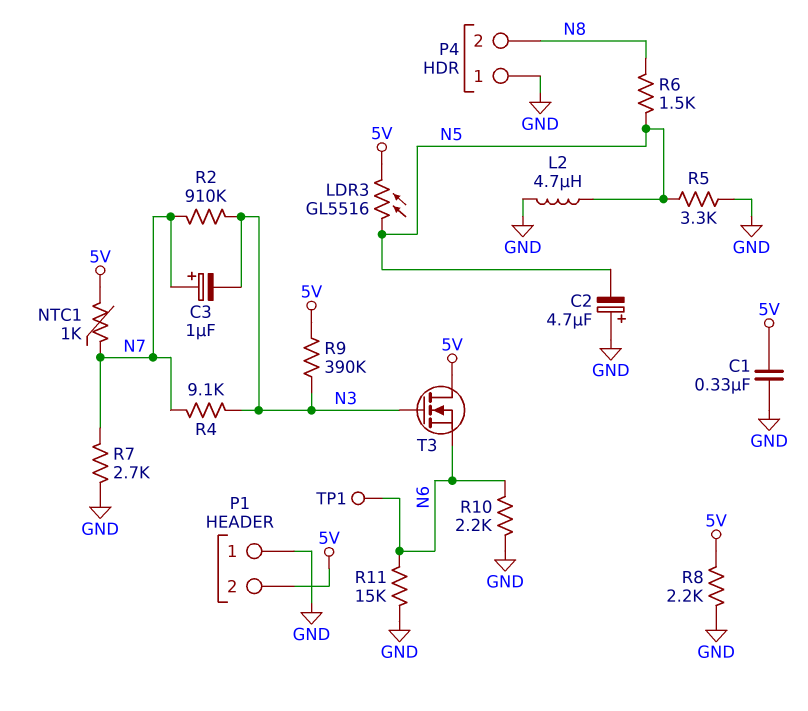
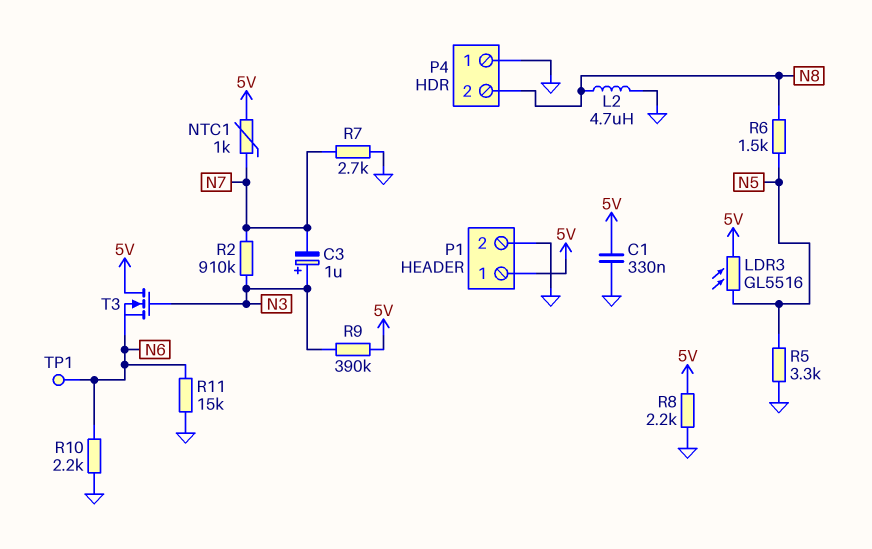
C2: 4.7uF (plus GND, minus N5) -> none
C3: 1uF (plus N7, minus N3) -> 1uF (plus N3, minus N7)
L2: 4.7uH (GND, N5) -> 4.7uH (GND, N8)
P1 pin 1: GND -> 5V
P1 pin 2: 5V -> GND
R4: 9.1k (N3, N7) -> none

